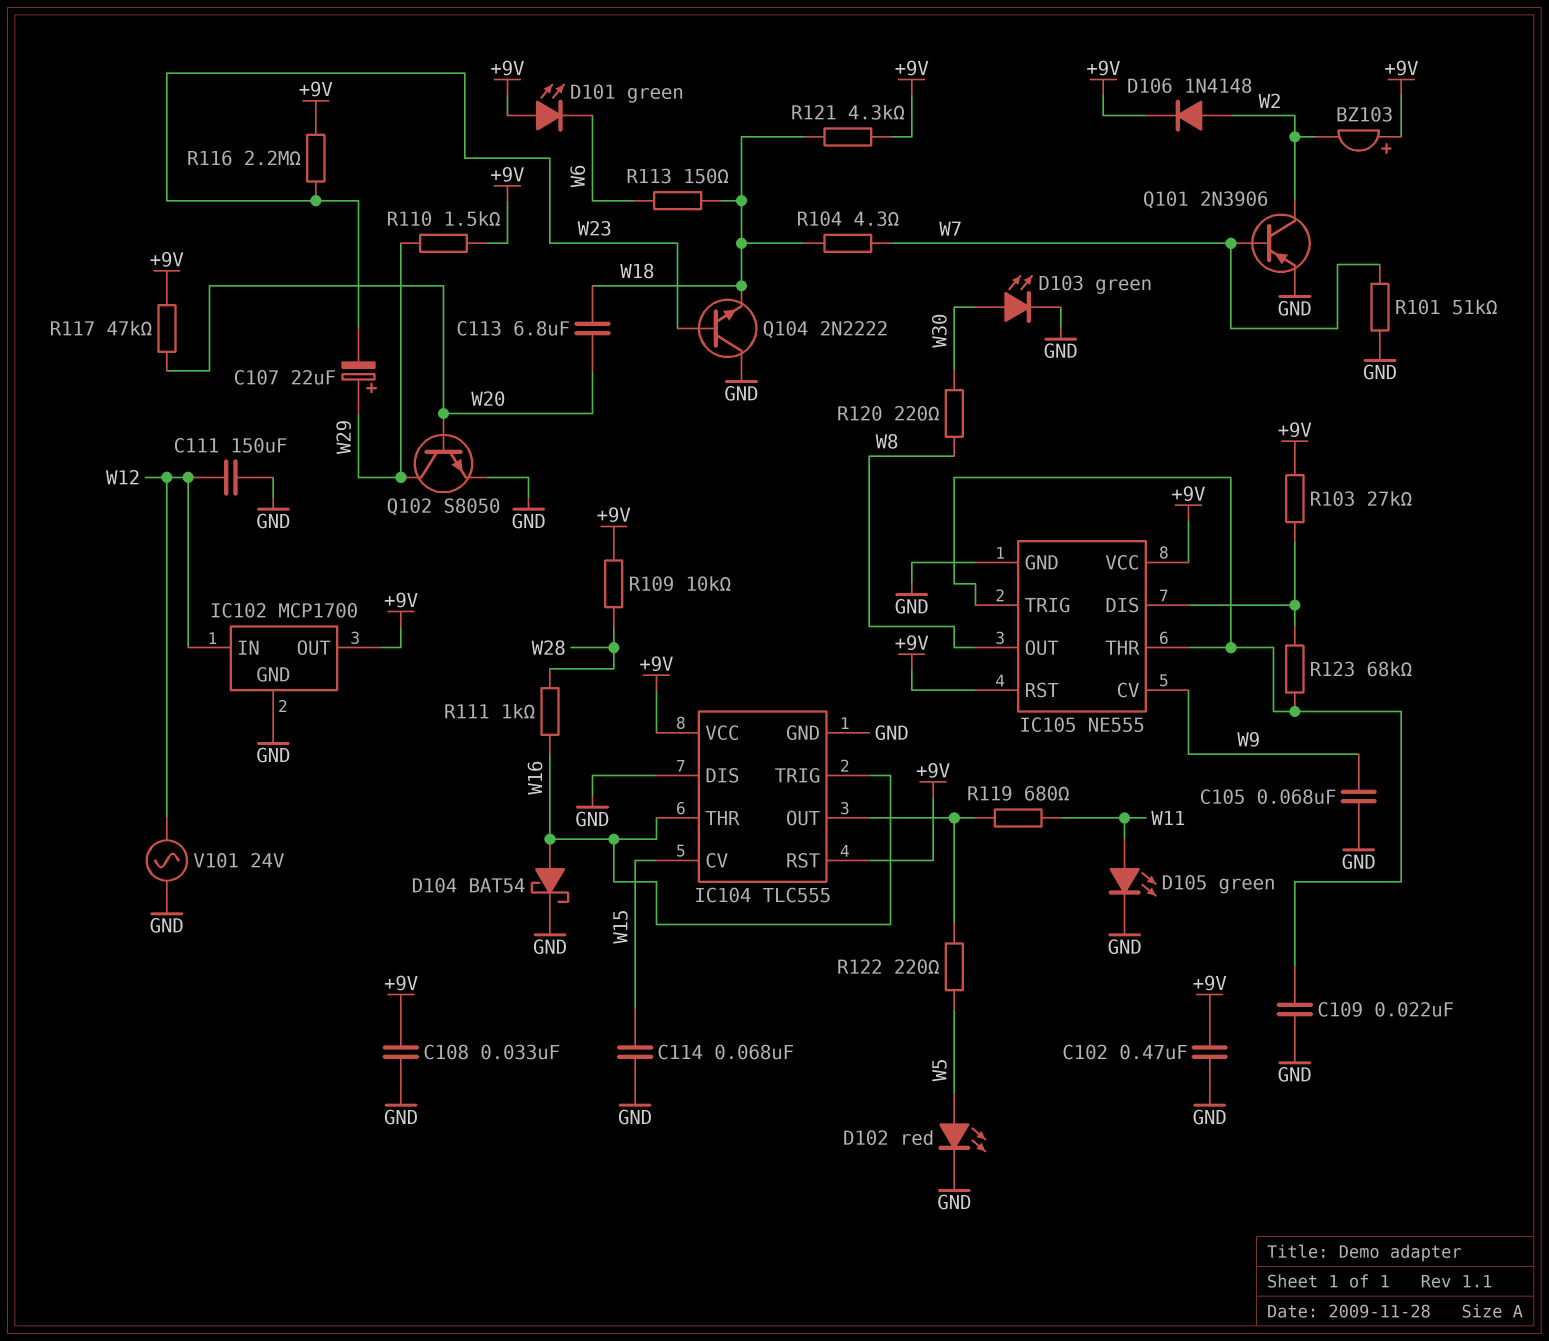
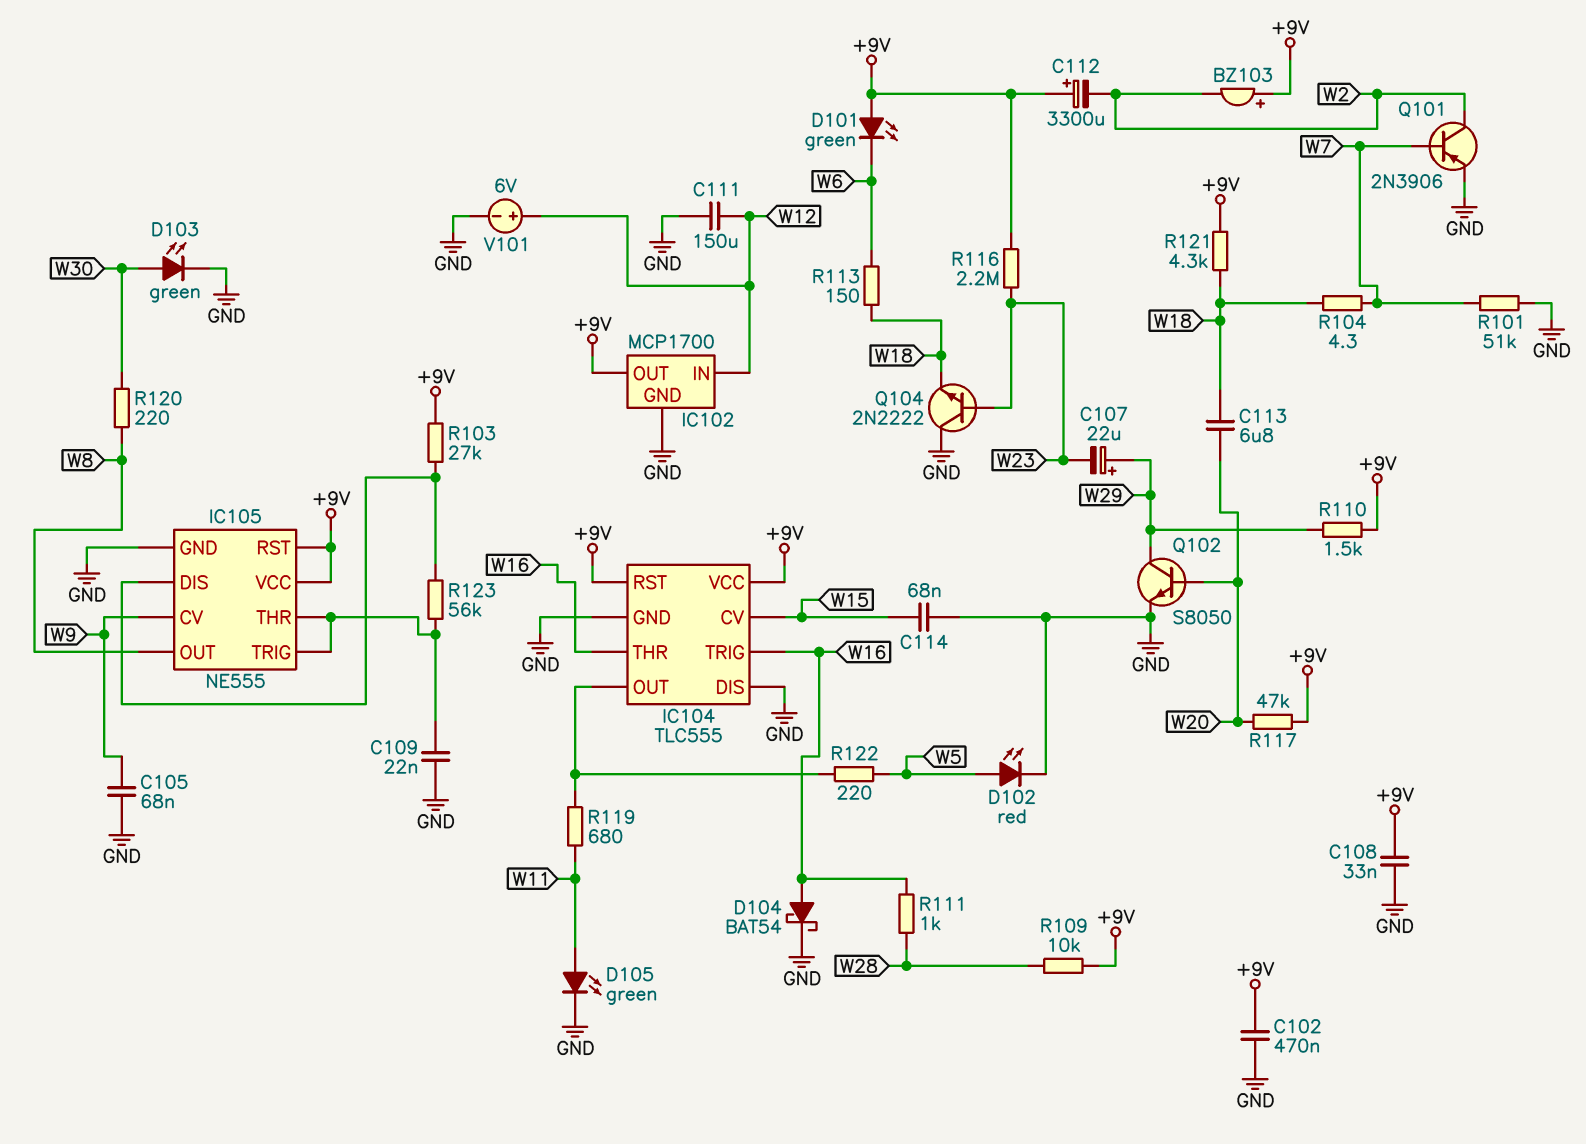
C112: none -> 3300uF (plus +9V, minus W2)
D106: diode 1N4148 (A W2, K +9V) -> none
R123: 68k (IC105/DIS, IC105/THR) -> 56k (IC105/DIS, IC105/THR)
V101: AC 24V (GND, W12) -> 6V (plus W12, minus GND)

